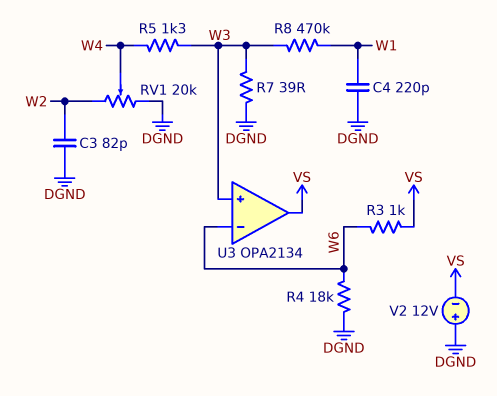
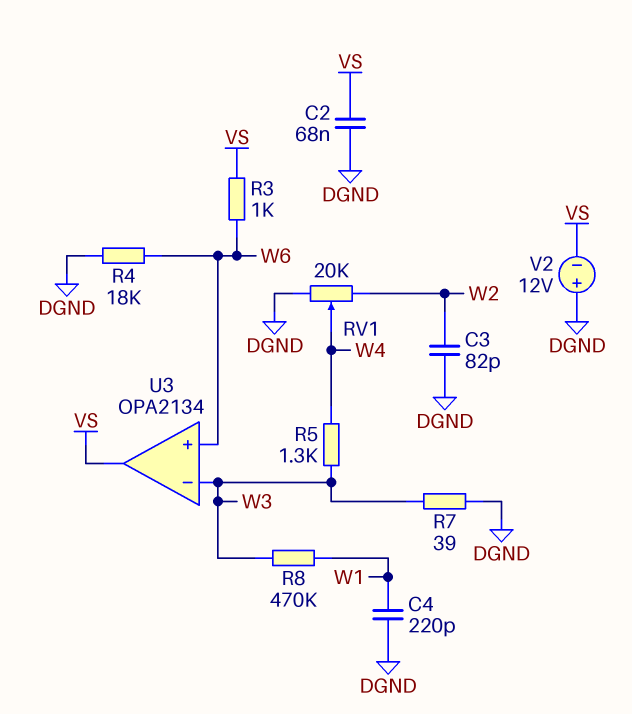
C2: none -> 68nF (DGND, VS)
U3 pin in+: W3 -> W6
U3 pin in-: W6 -> W3

